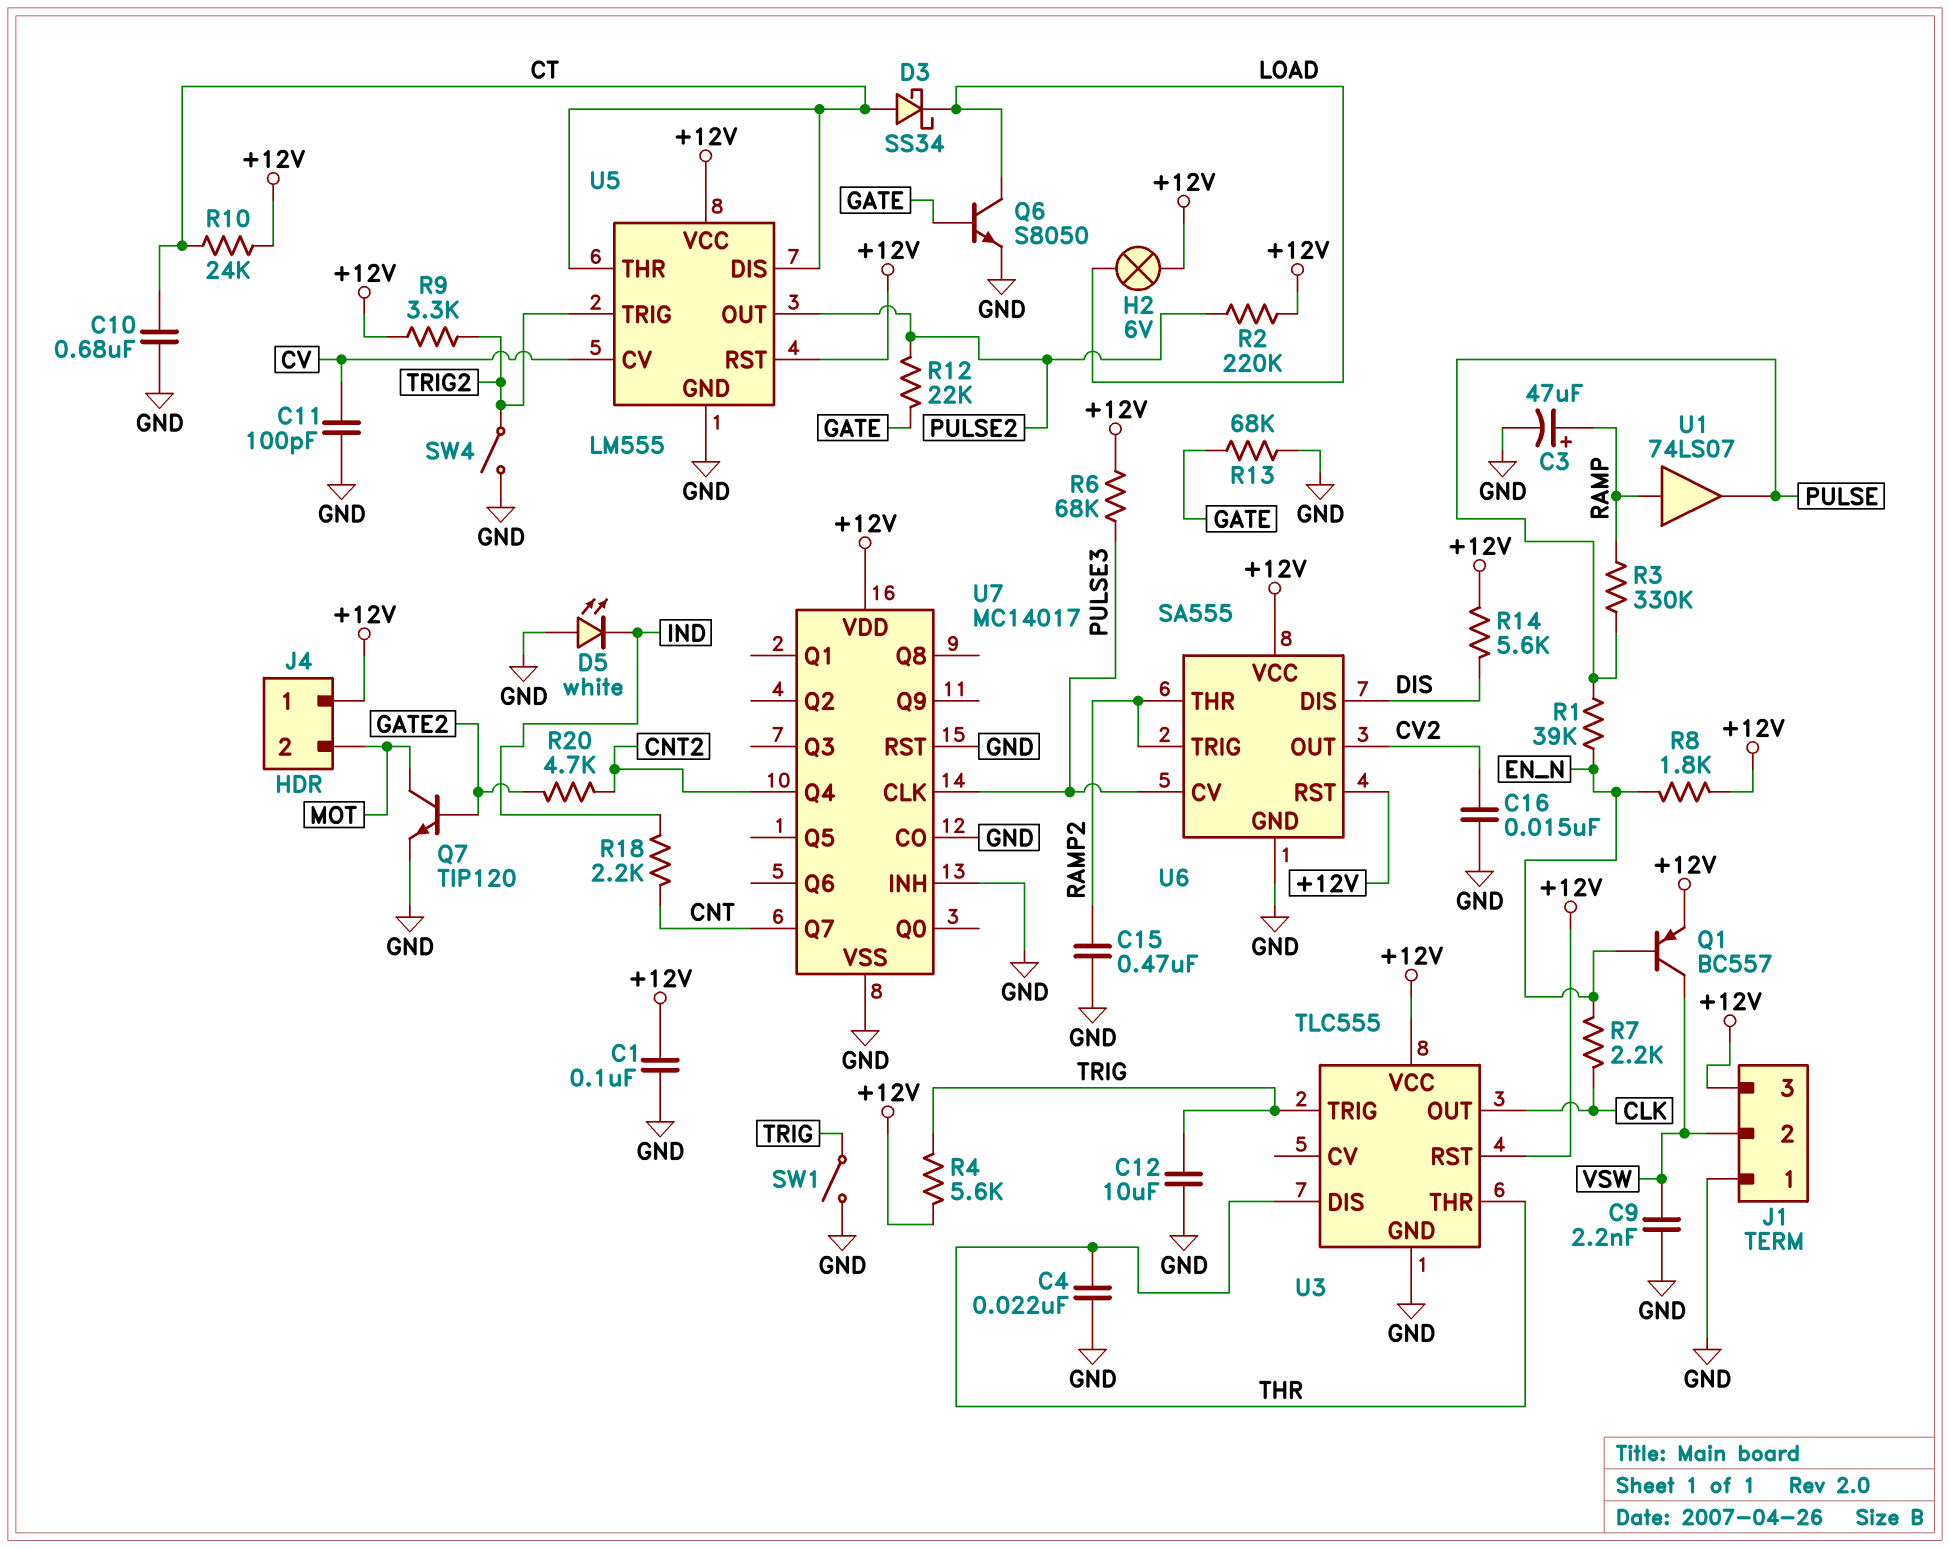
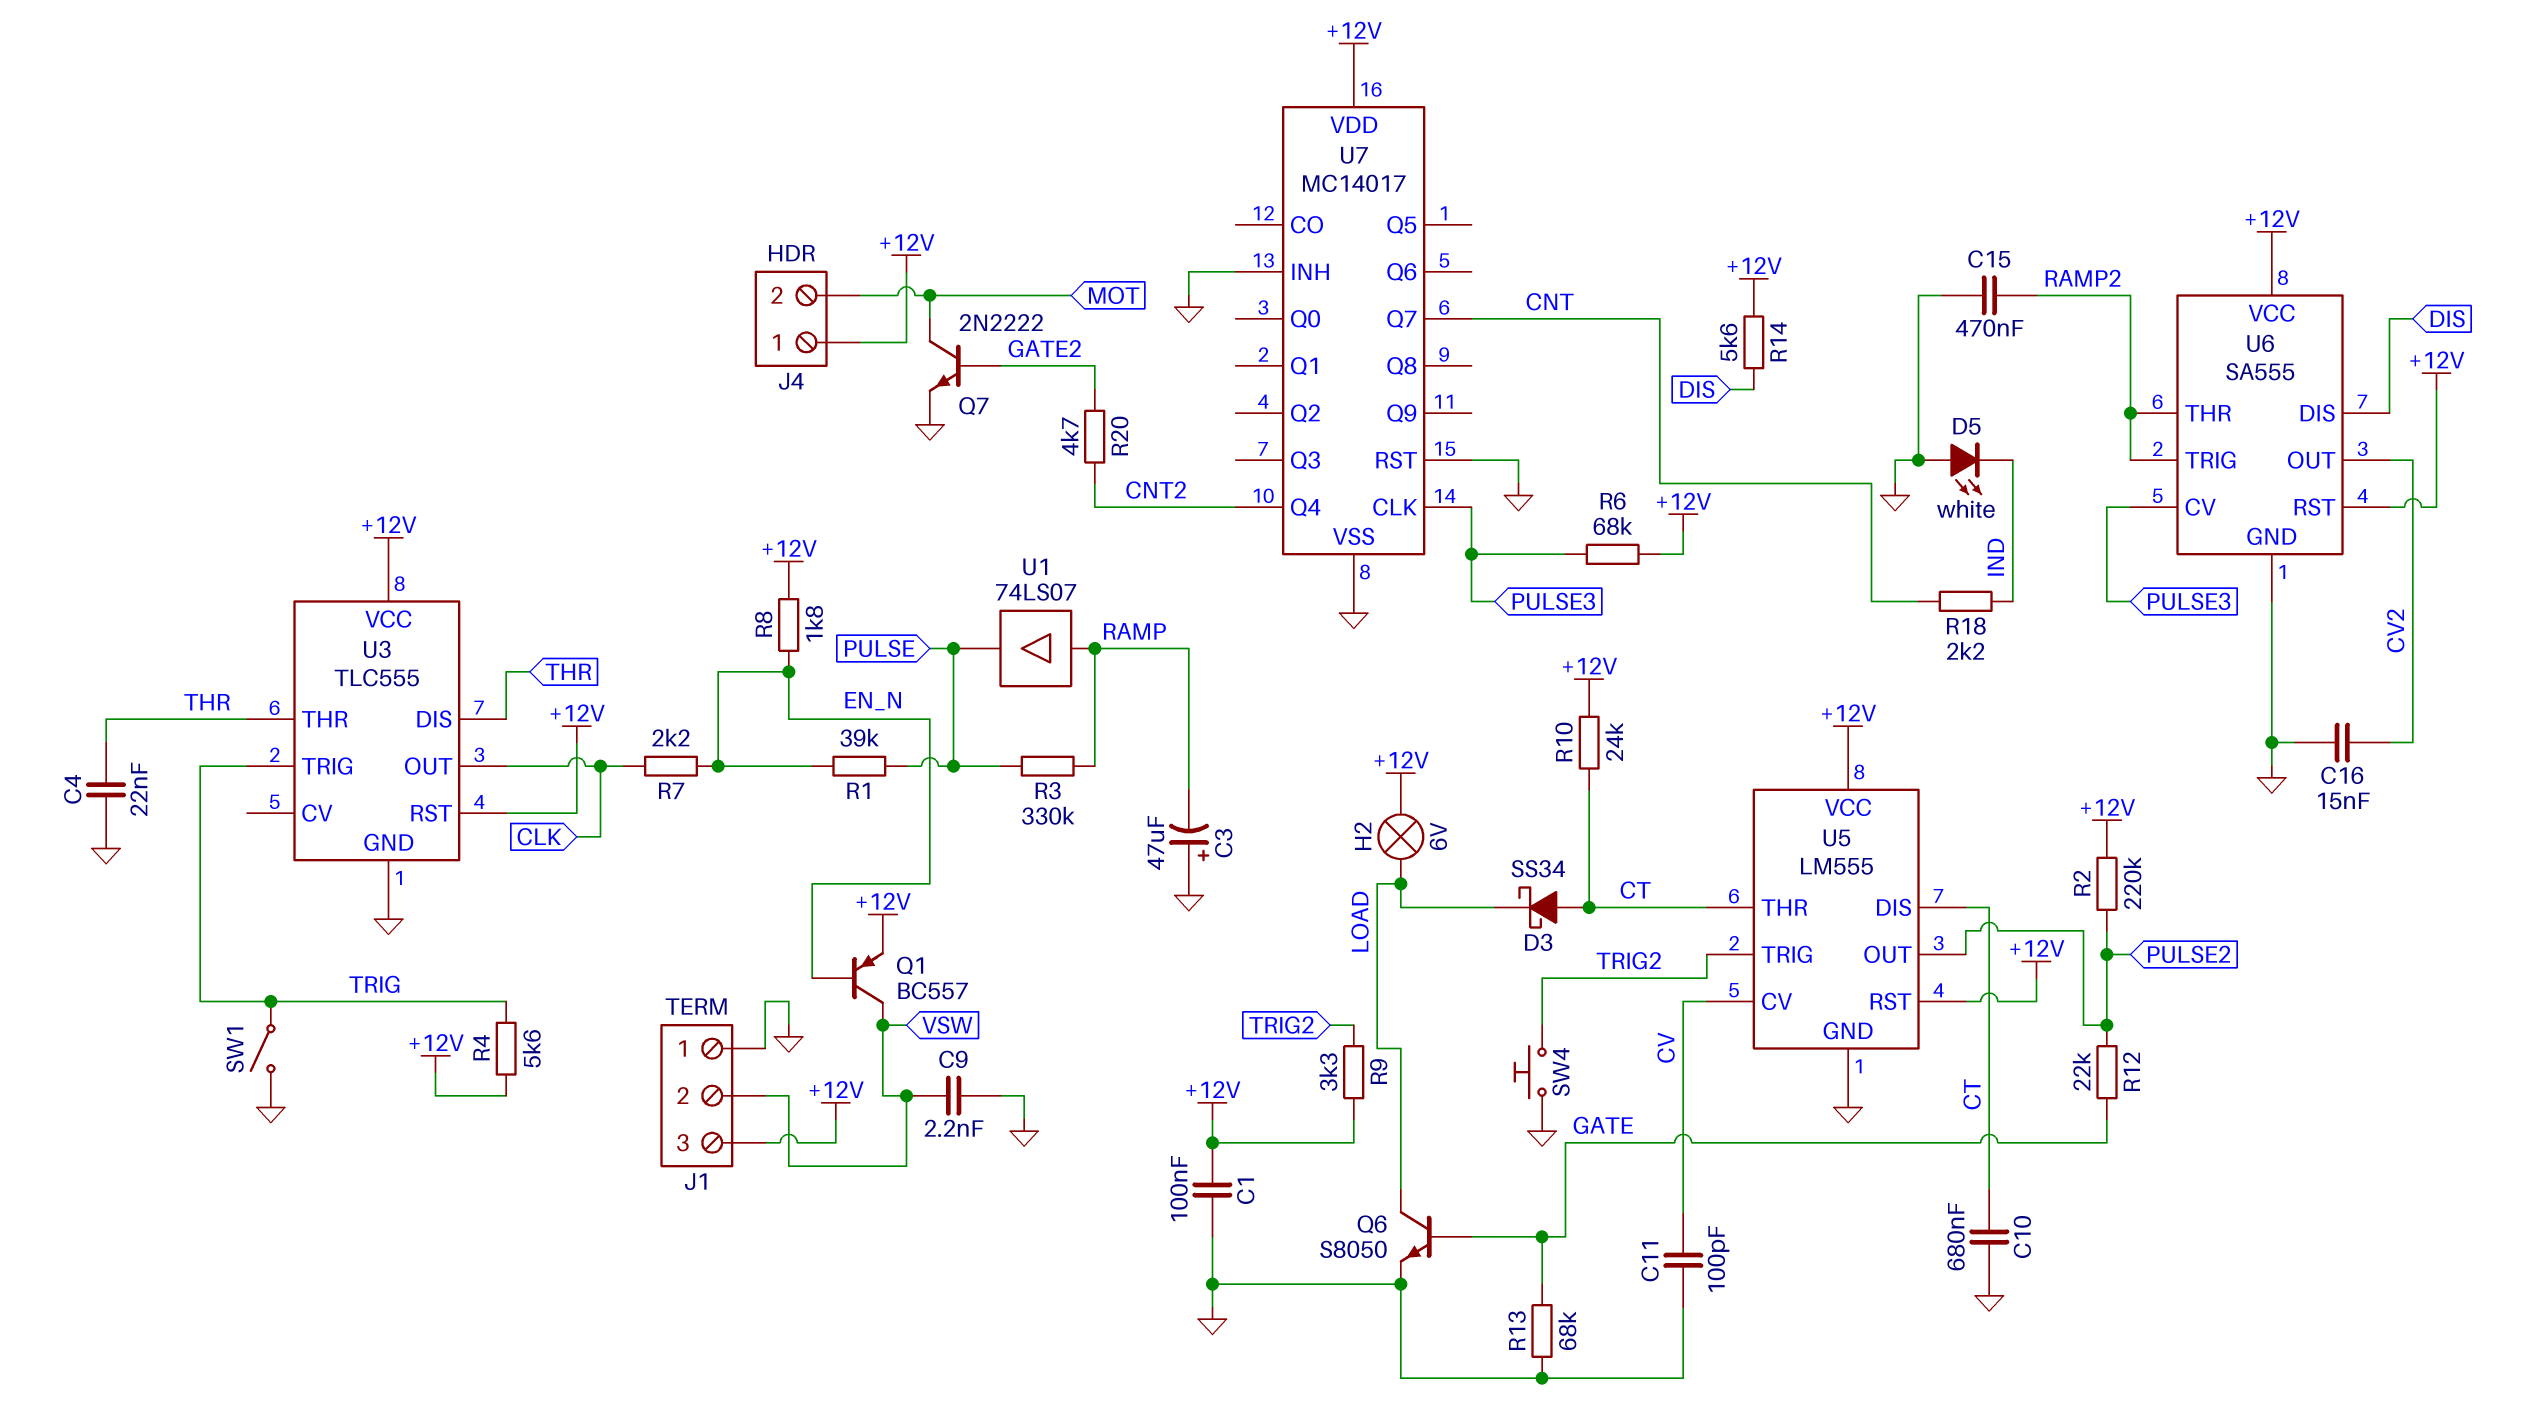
C3: 47uF (plus RAMP, minus GND) -> 47uF (plus GND, minus RAMP)
C12: 10uF (GND, TRIG) -> none
Q7: NPN TIP120 (B GATE2, C MOT, E GND) -> NPN 2N2222 (B GATE2, C MOT, E GND)
SW4: switch (GND, TRIG2) -> button (GND, TRIG2)
U7 pin CO: GND -> none

